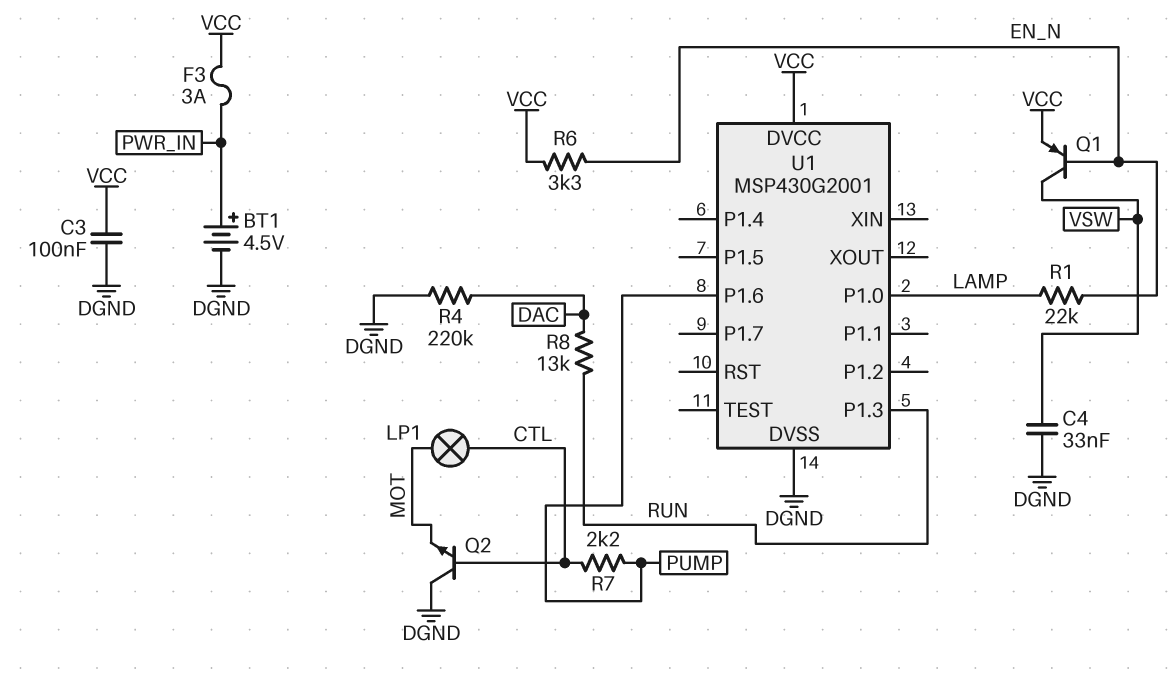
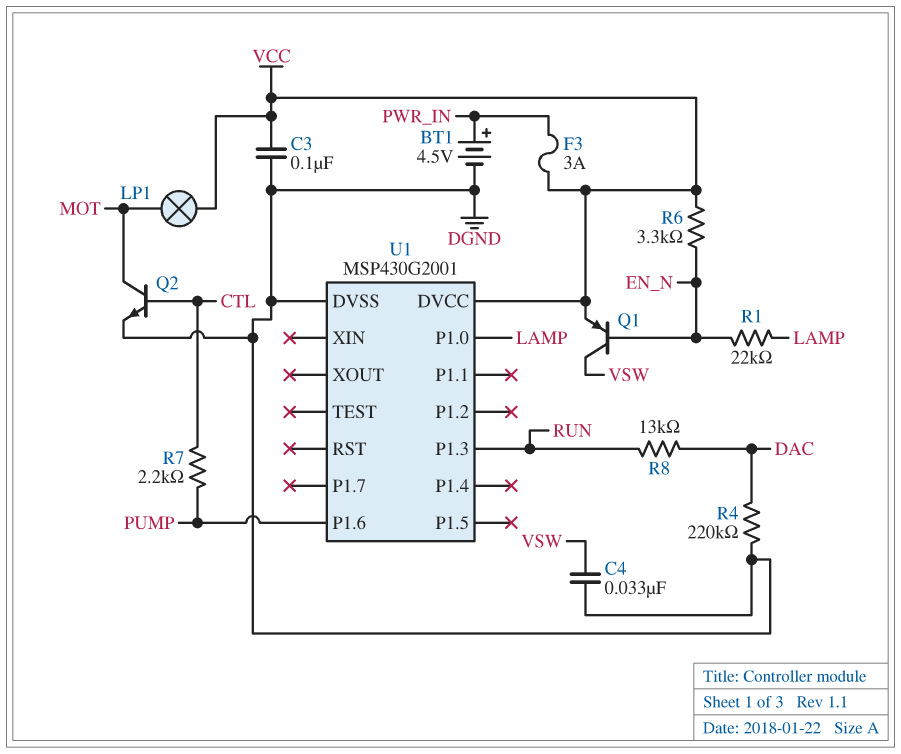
LP1: lamp (CTL, MOT) -> lamp (MOT, VCC)
Q2: NPN (B CTL, C DGND, E MOT) -> NPN (B CTL, C MOT, E DGND)

